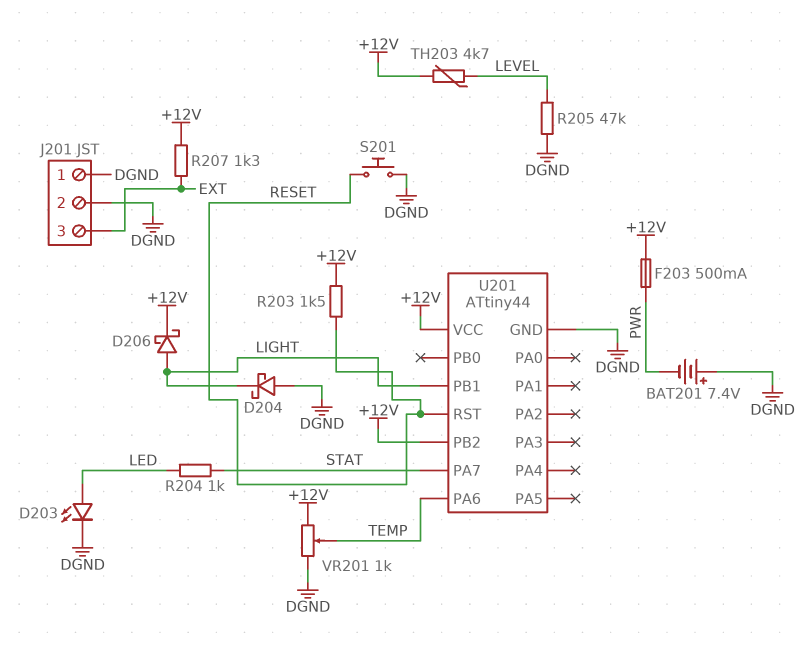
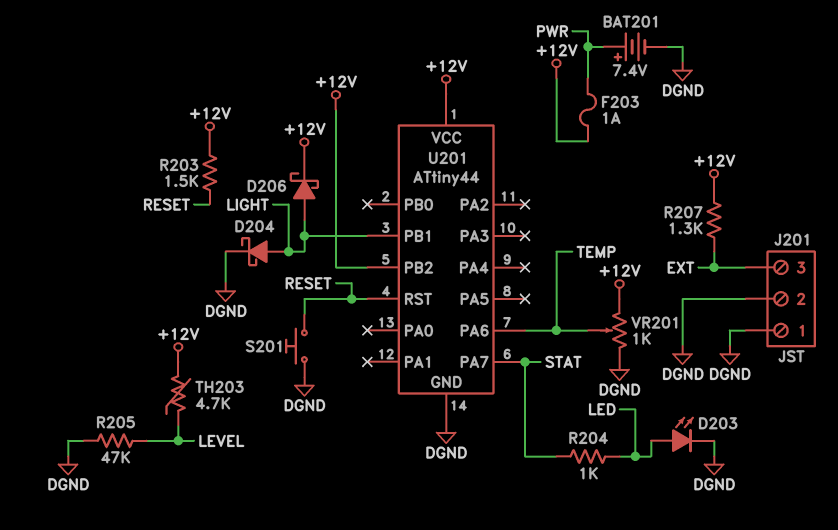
BAT201: 7.4V (plus DGND, minus PWR) -> 7.4V (plus PWR, minus DGND)
D204: schottky (A DGND, K LIGHT) -> schottky (A LIGHT, K DGND)
F203: 500mA (+12V, PWR) -> 1A (+12V, PWR)

